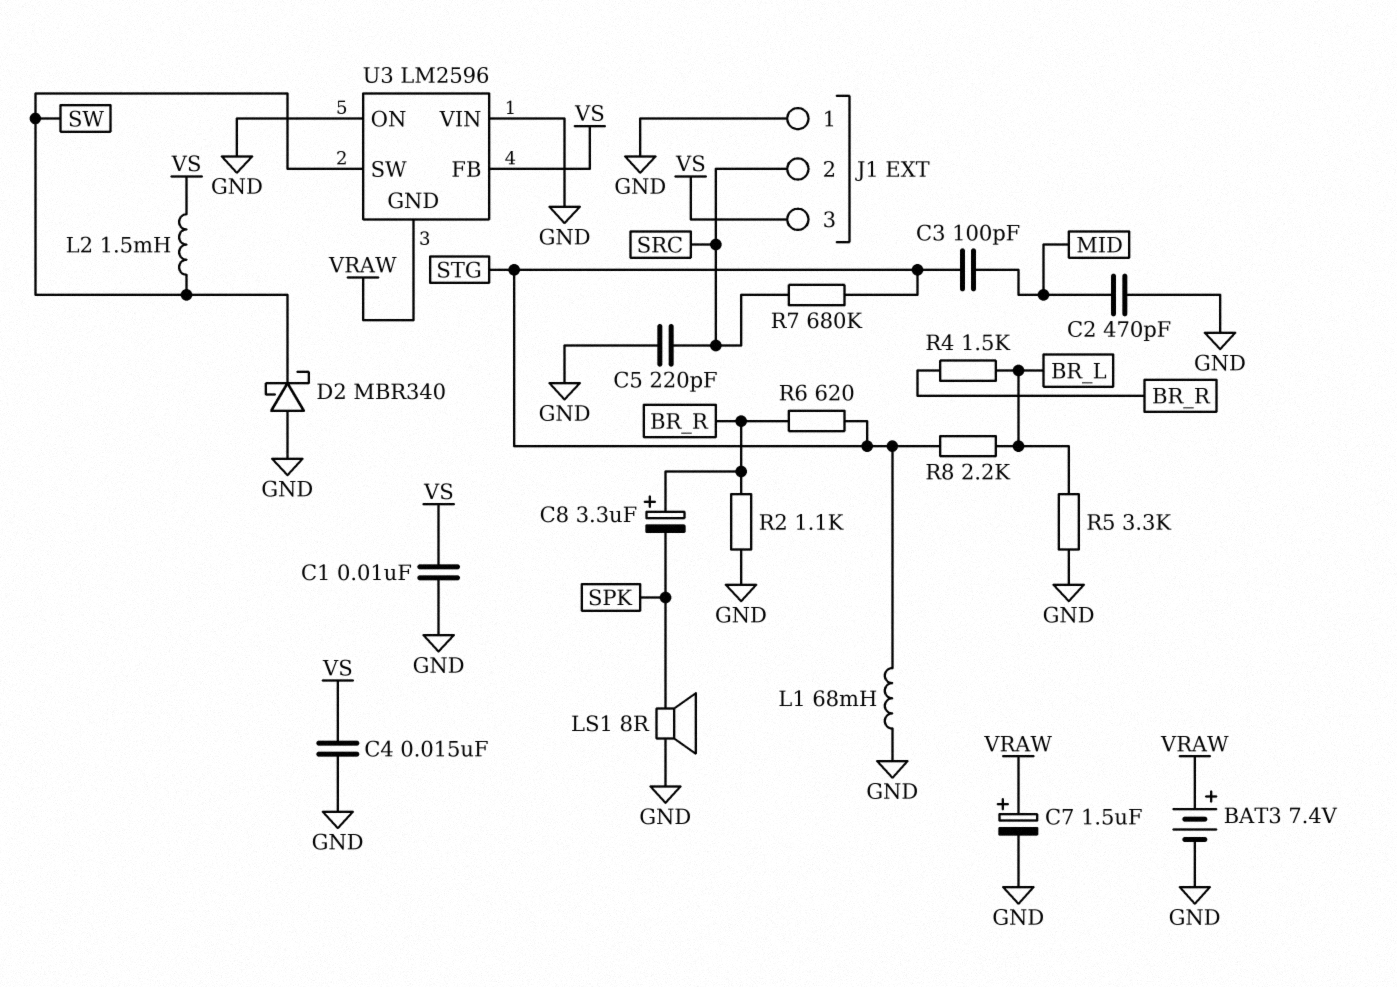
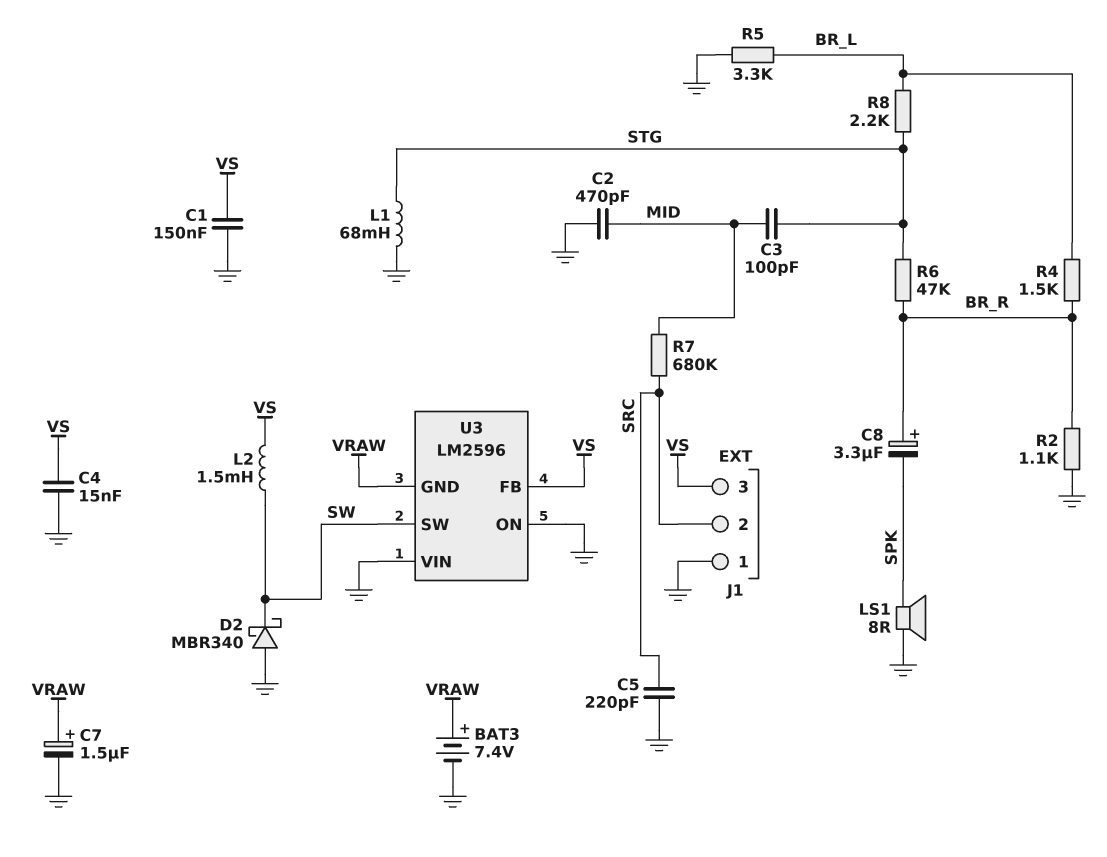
C1: 10nF (GND, VS) -> 150nF (GND, VS)
R6: 620 (BR_R, STG) -> 47k (BR_R, STG)
R7: 680k (SRC, STG) -> 680k (MID, SRC)

